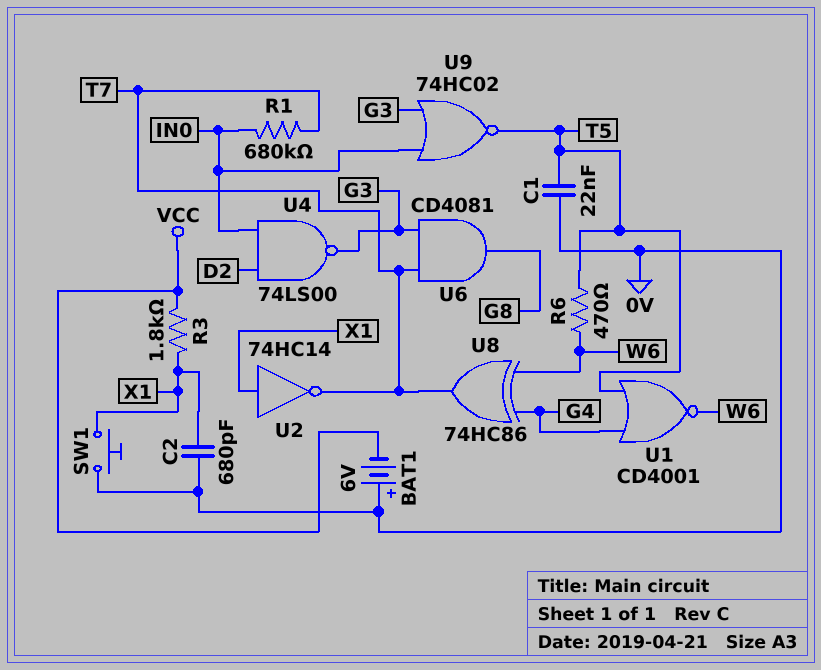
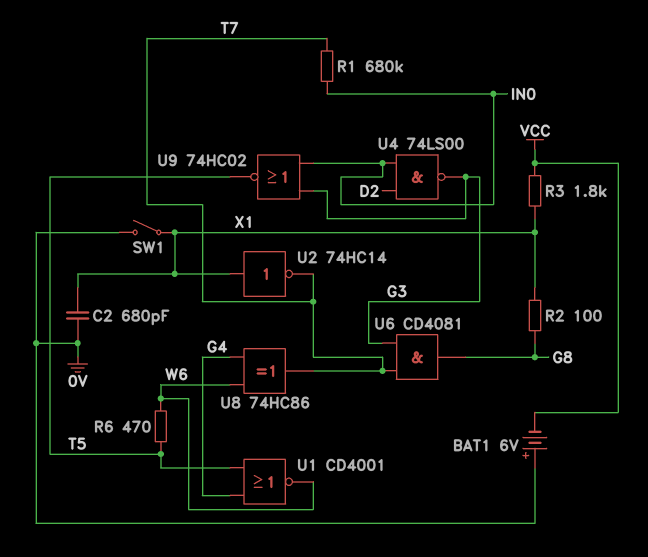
C1: 22nF (0V, T5) -> none
R2: none -> 100 (G8, X1)
SW1: button (0V, X1) -> switch (0V, X1)

